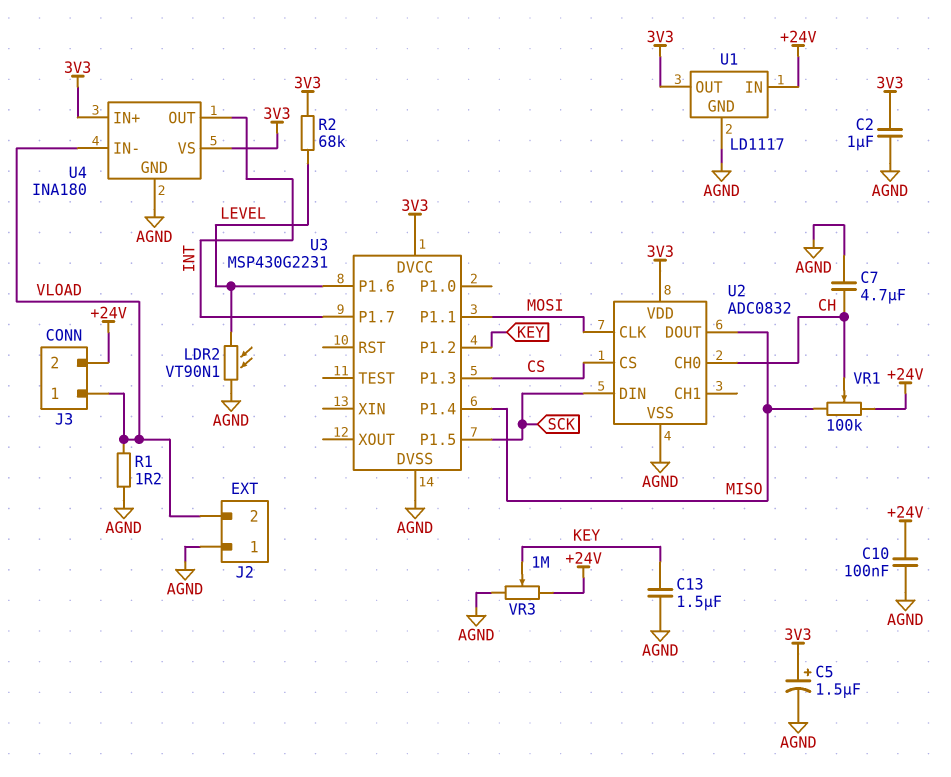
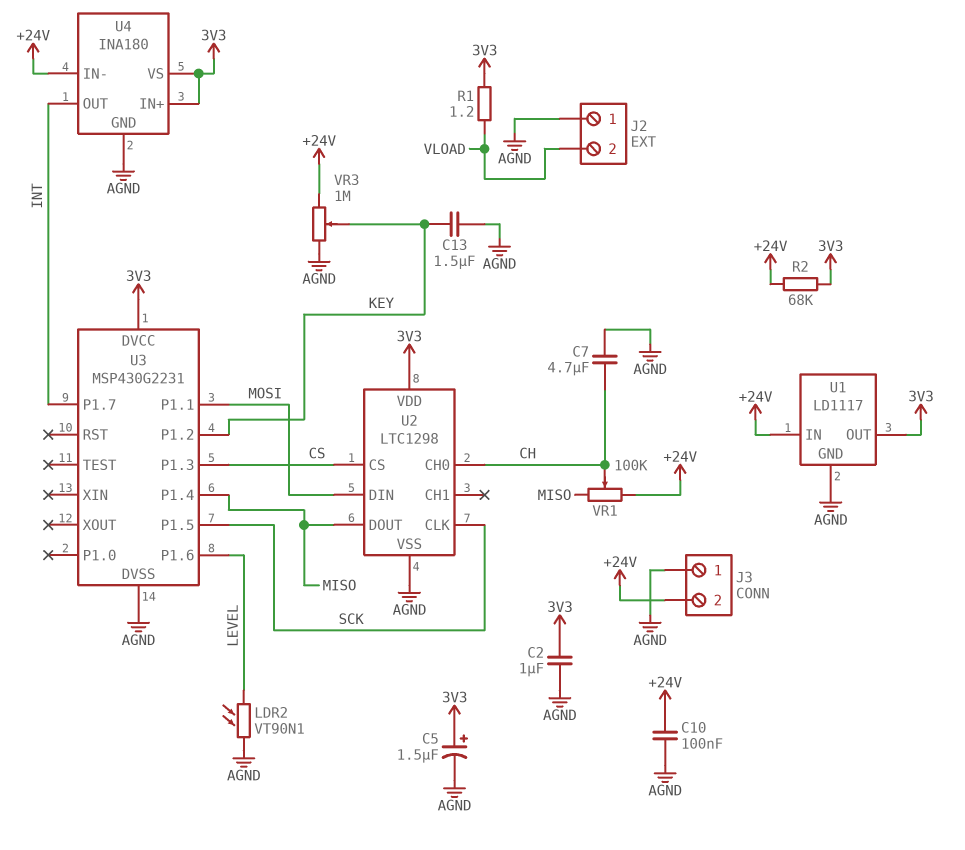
J3 pin 1: VLOAD -> AGND
R1: 1.2 (AGND, VLOAD) -> 1.2 (3V3, VLOAD)
R2: 68k (3V3, LEVEL) -> 68k (+24V, 3V3)
U2: ADC0832 -> LTC1298
U2 pin CLK: MOSI -> SCK
U2 pin DIN: SCK -> MOSI
U4 pin IN-: VLOAD -> +24V

